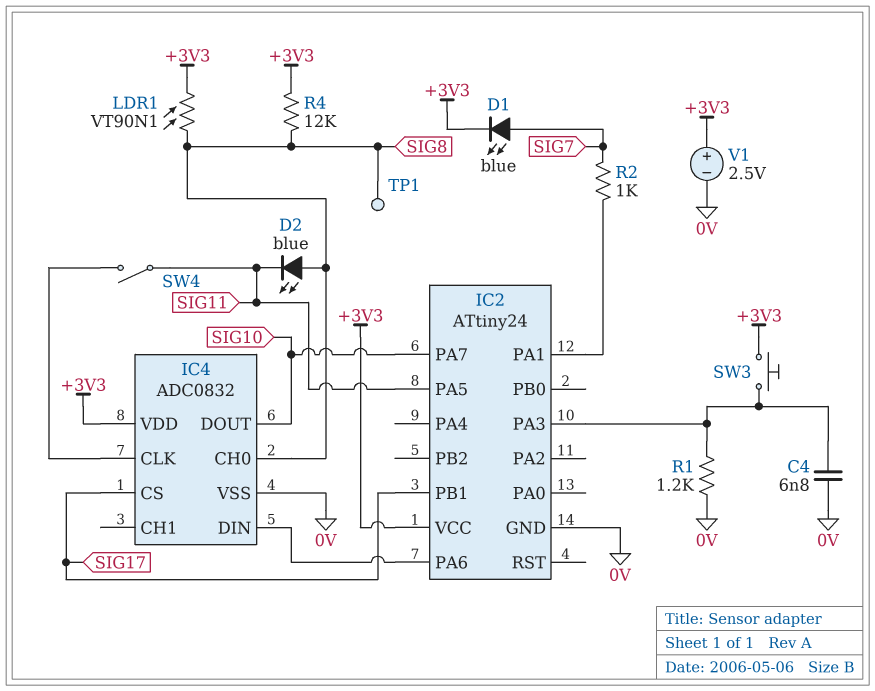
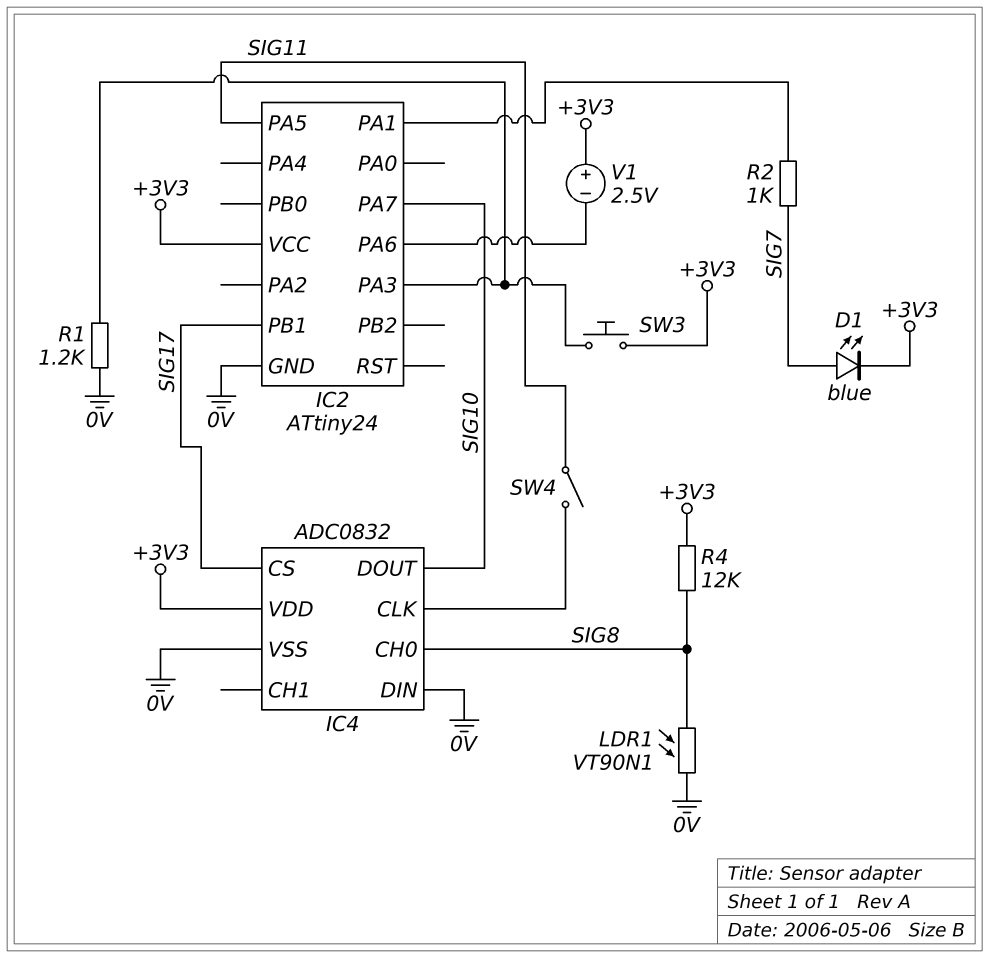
C4: 6.8nF (0V, IC2/PA3) -> none
D2: LED blue (A SIG8, K SIG11) -> none
IC4 pin DIN: IC2/PA6 -> 0V
LDR1: VT90N1 (+3V3, SIG8) -> VT90N1 (0V, SIG8)
TP1: test point (SIG8) -> none
V1: 2.5V (plus +3V3, minus 0V) -> 2.5V (plus +3V3, minus IC2/PA6)

